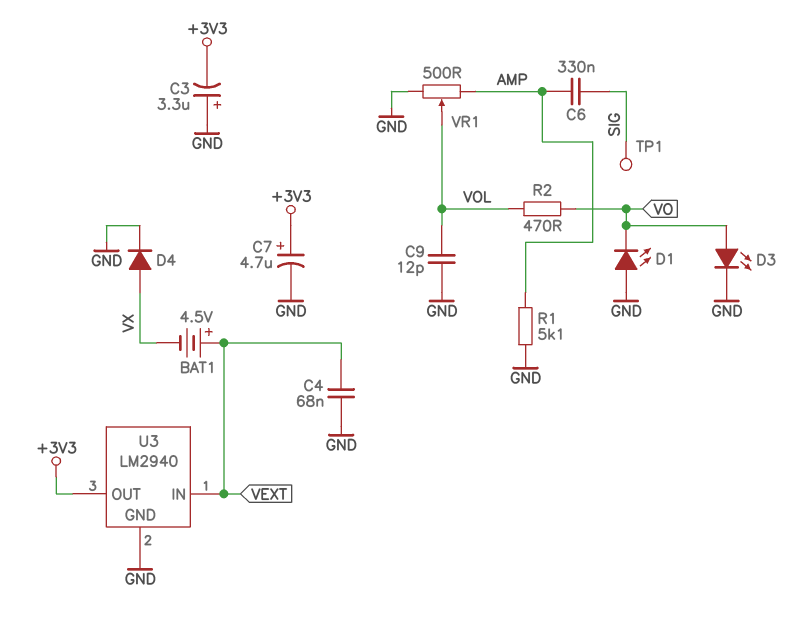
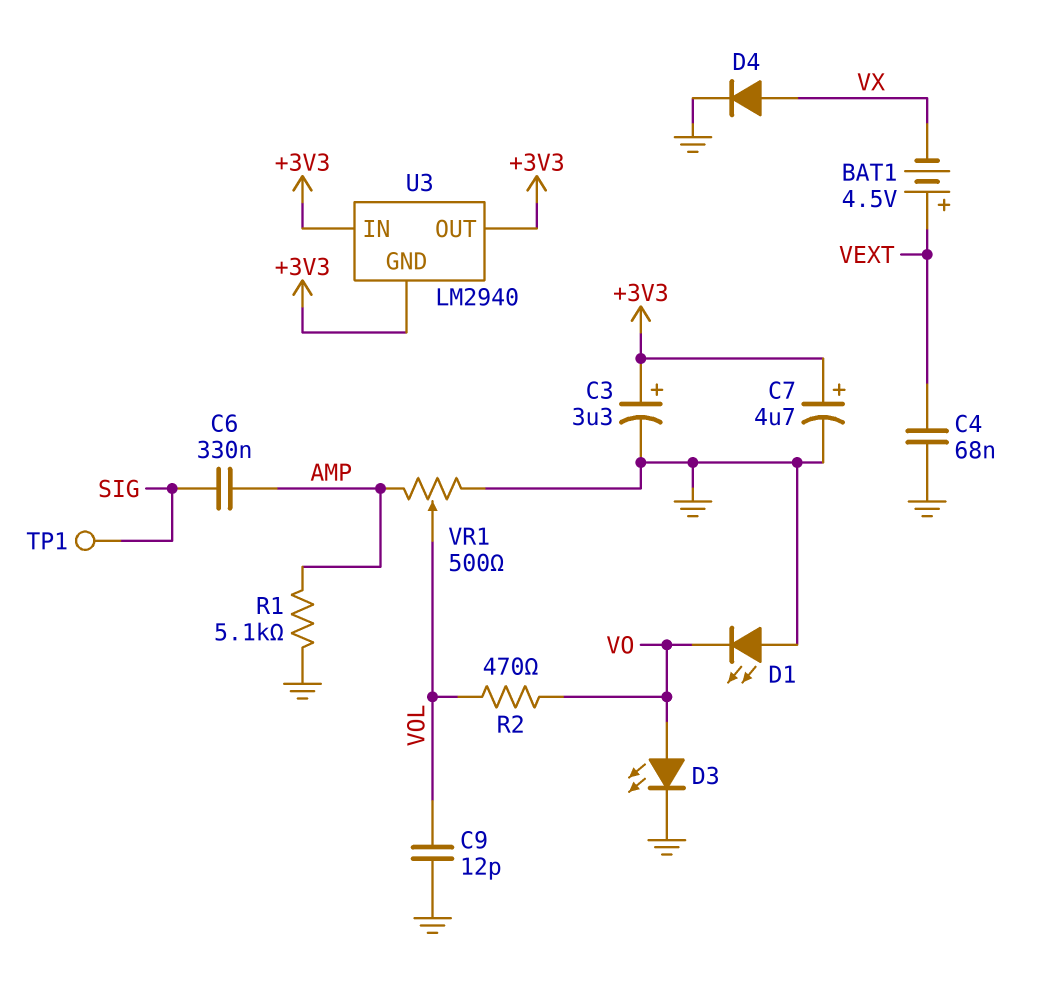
C3: 3.3uF (plus GND, minus +3V3) -> 3.3uF (plus +3V3, minus GND)
U3 pin GND: GND -> +3V3
U3 pin IN: VEXT -> +3V3

